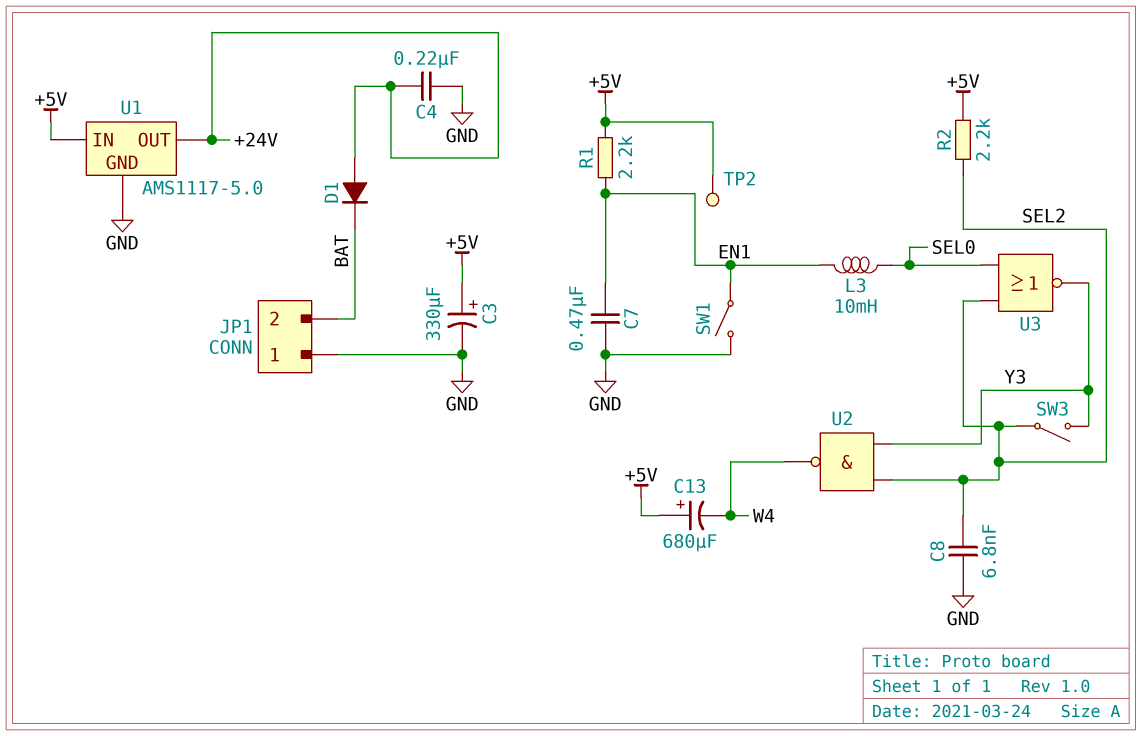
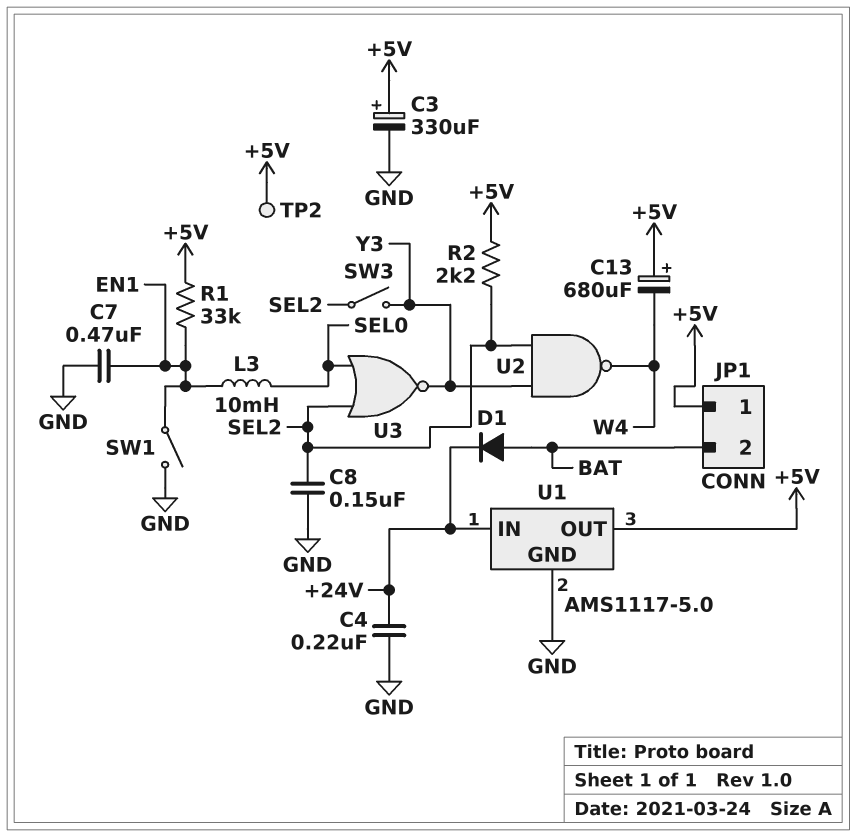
C8: 6.8nF (GND, SEL2) -> 150nF (GND, SEL2)
D1: diode (A +24V, K BAT) -> diode (A BAT, K +24V)
JP1 pin 1: GND -> +5V
R1: 2.2k (+5V, EN1) -> 33k (+5V, EN1)
U1 pin IN: +5V -> +24V
U1 pin OUT: +24V -> +5V

